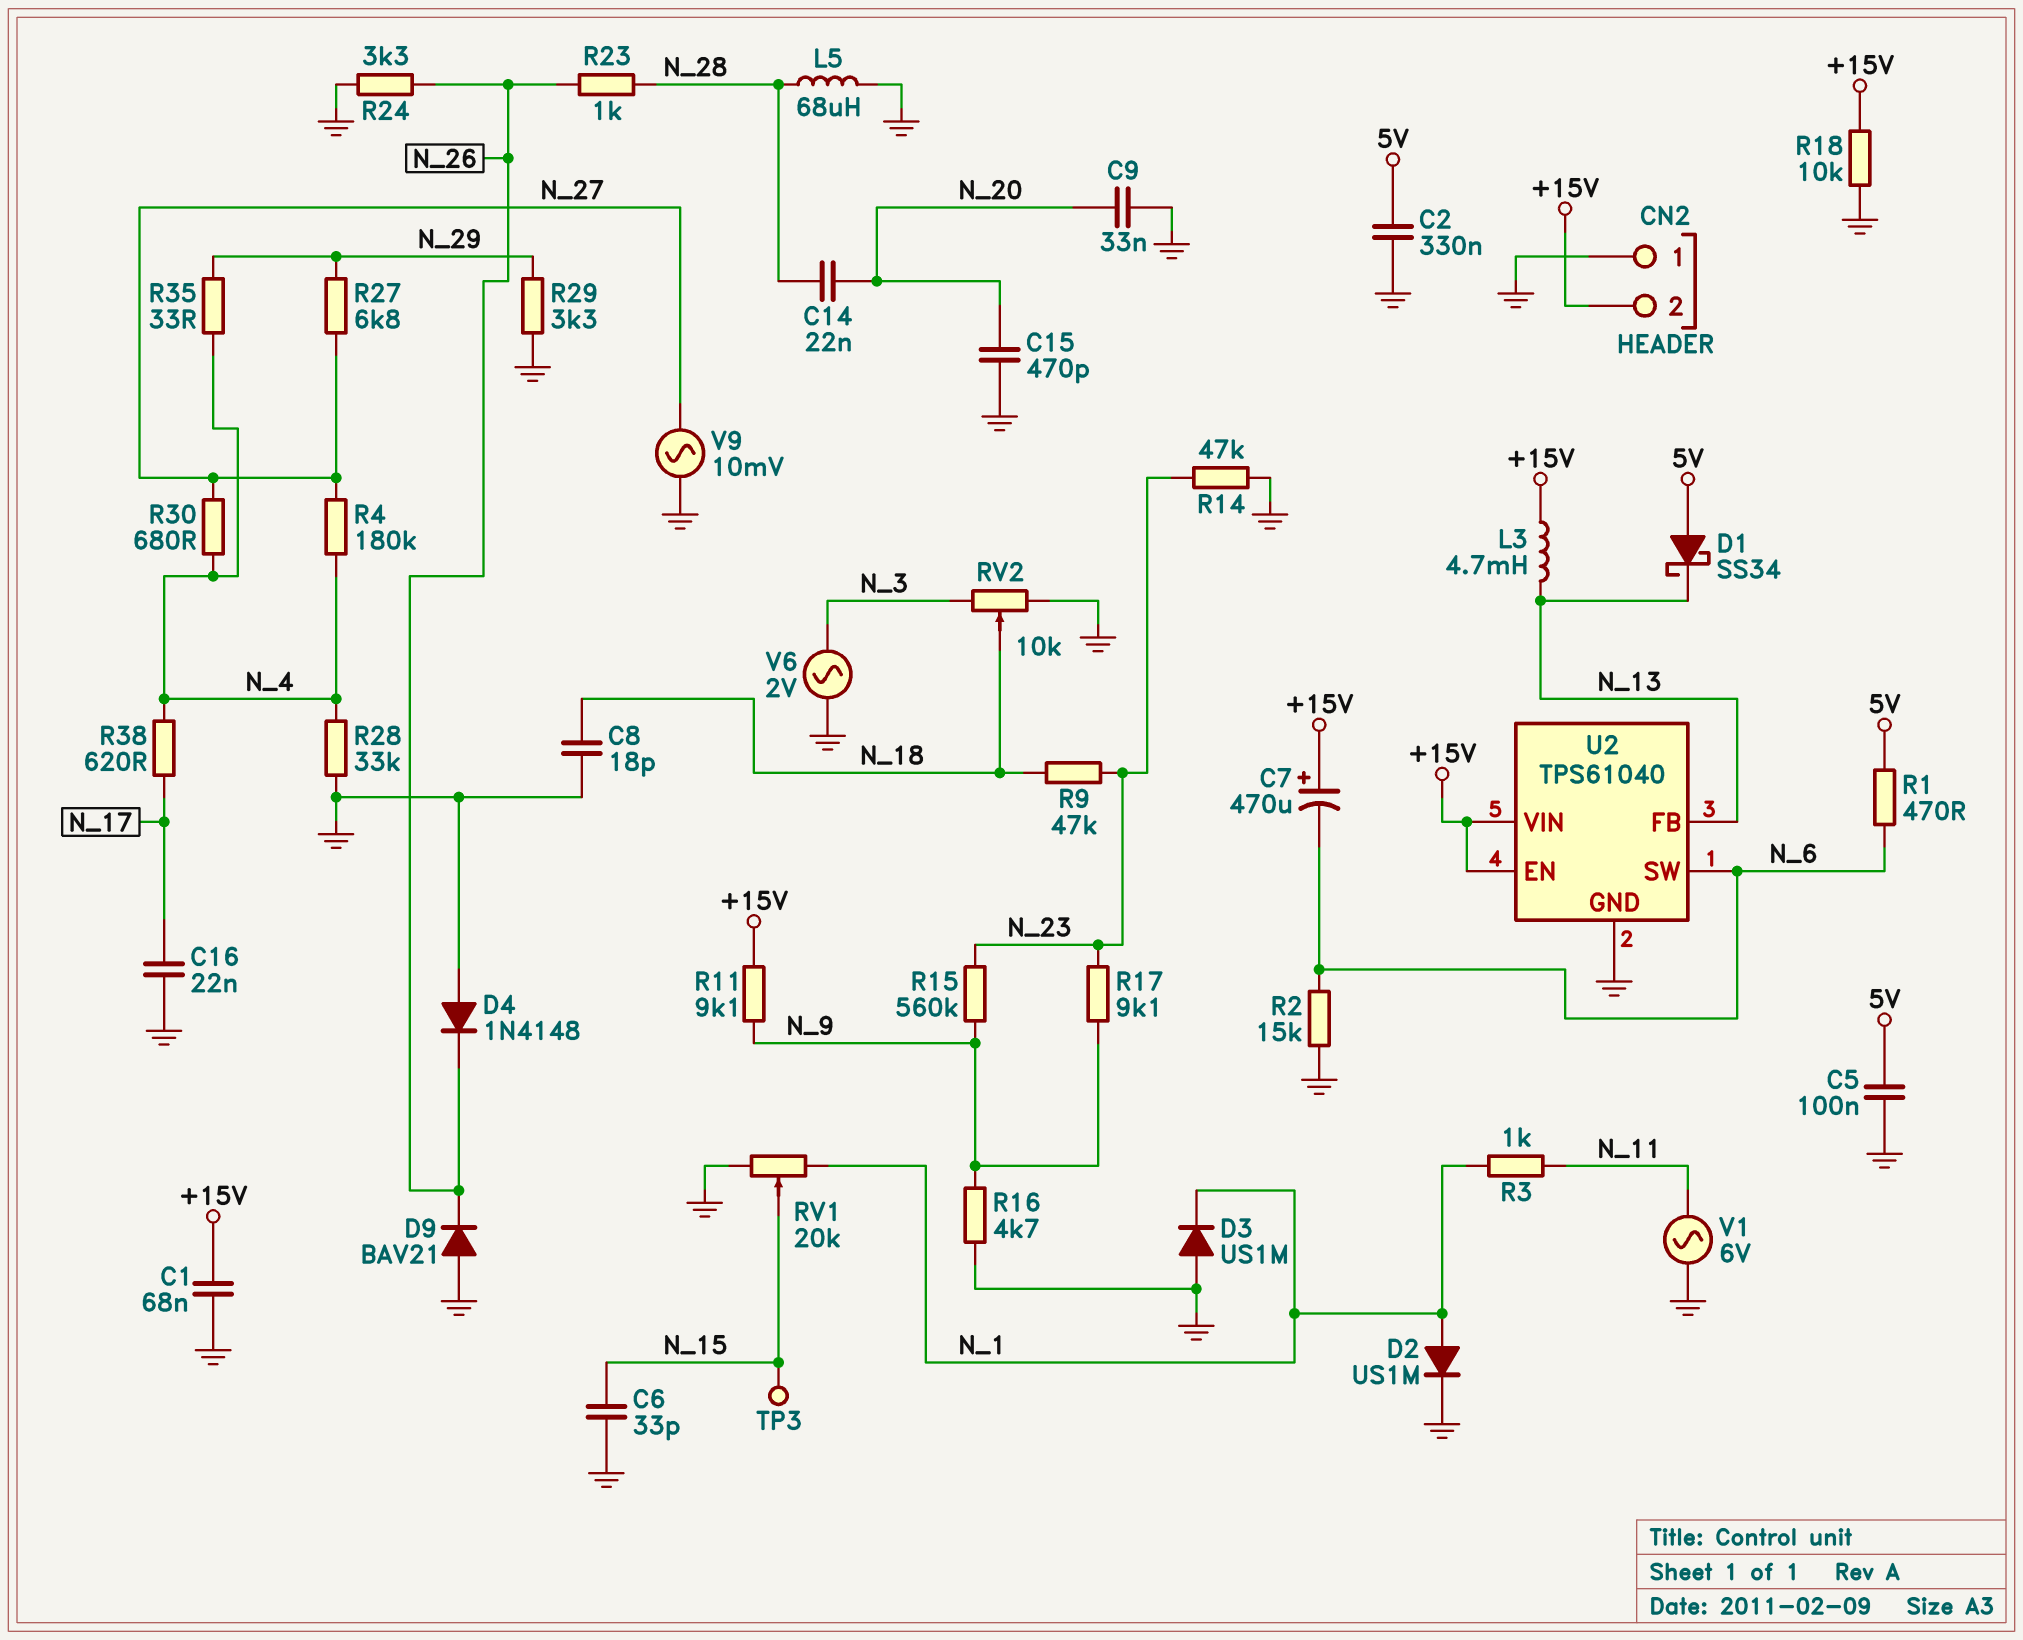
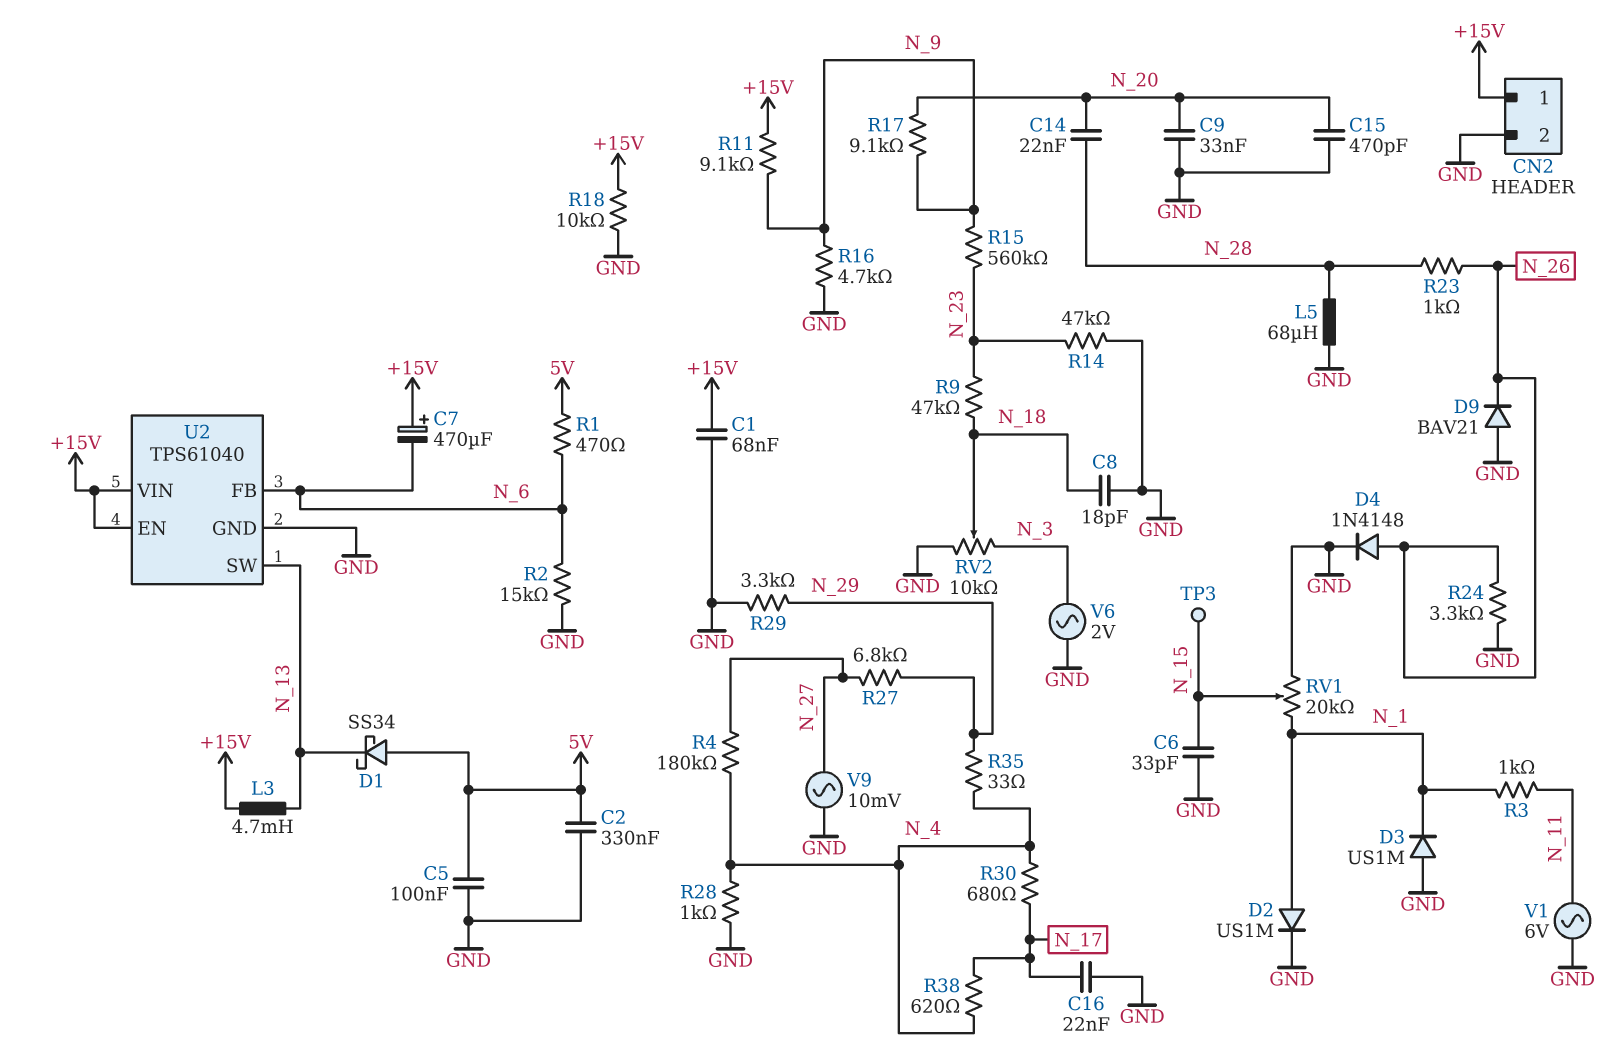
CN2 pin 1: GND -> +15V
CN2 pin 2: +15V -> GND
D4: diode 1N4148 (A GND, K N_26) -> diode 1N4148 (A N_26, K GND)
R17: 9.1k (N_9, N_23) -> 9.1k (N_9, N_20)
R28: 33k (GND, N_4) -> 1k (GND, N_4)
R30: 680 (N_4, N_27) -> 680 (N_4, N_17)
U2 pin FB: N_13 -> N_6
U2 pin SW: N_6 -> N_13

